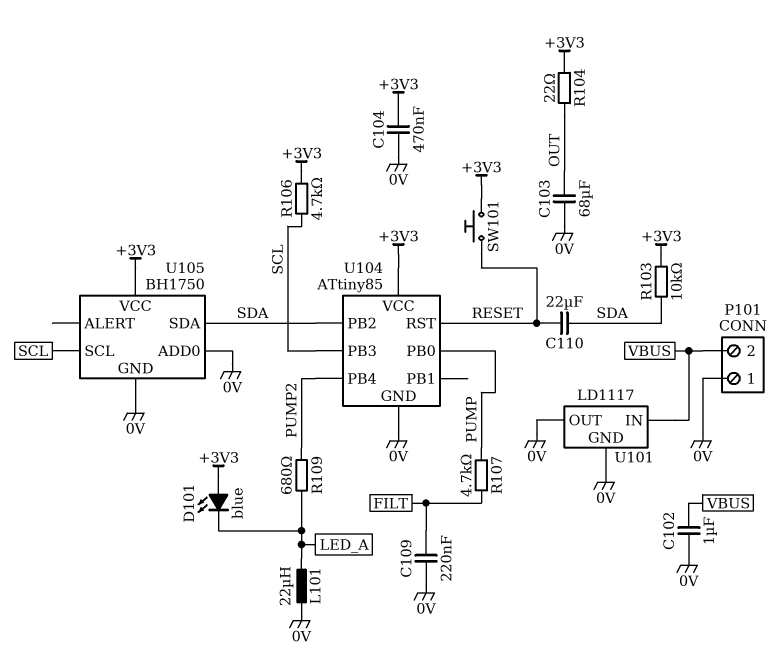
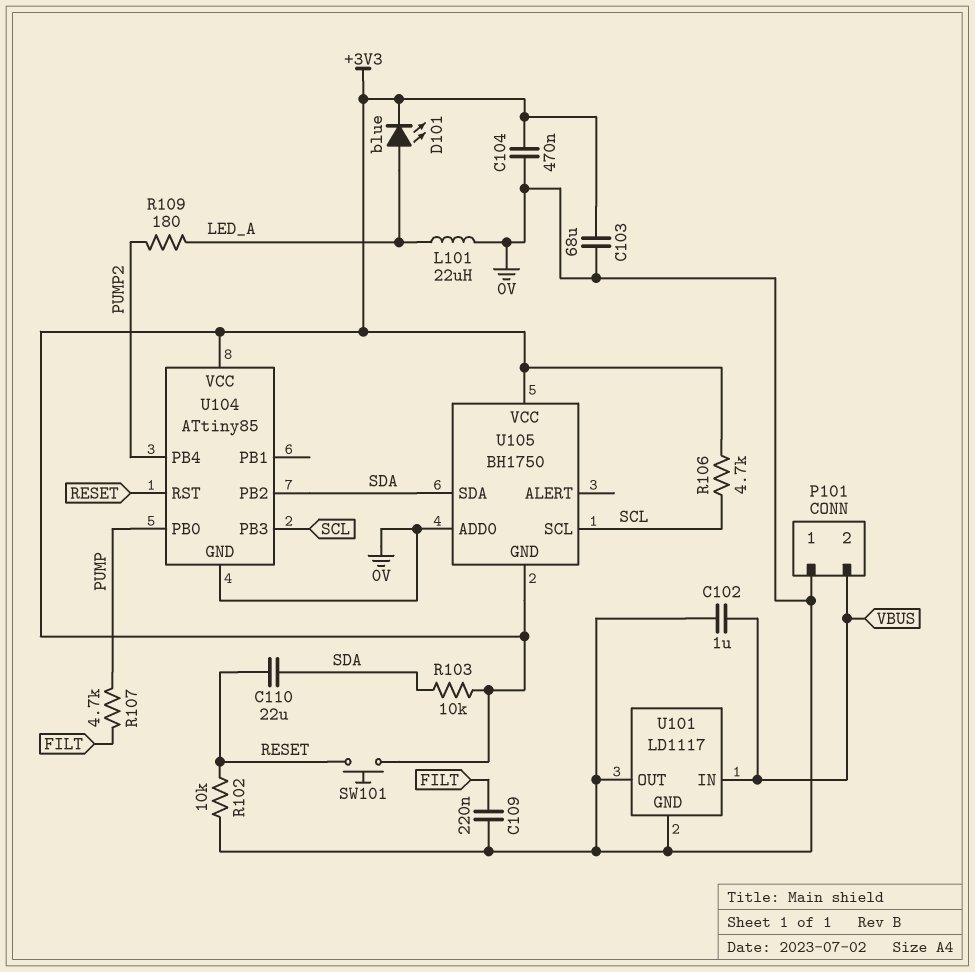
C103: 68uF (0V, OUT) -> 68uF (+3V3, 0V)
D101: LED blue (A +3V3, K LED_A) -> LED blue (A LED_A, K +3V3)
R102: none -> 10k (0V, RESET)
R104: 22 (+3V3, OUT) -> none
R109: 680 (LED_A, PUMP2) -> 180 (LED_A, PUMP2)
U105 pin GND: 0V -> +3V3

